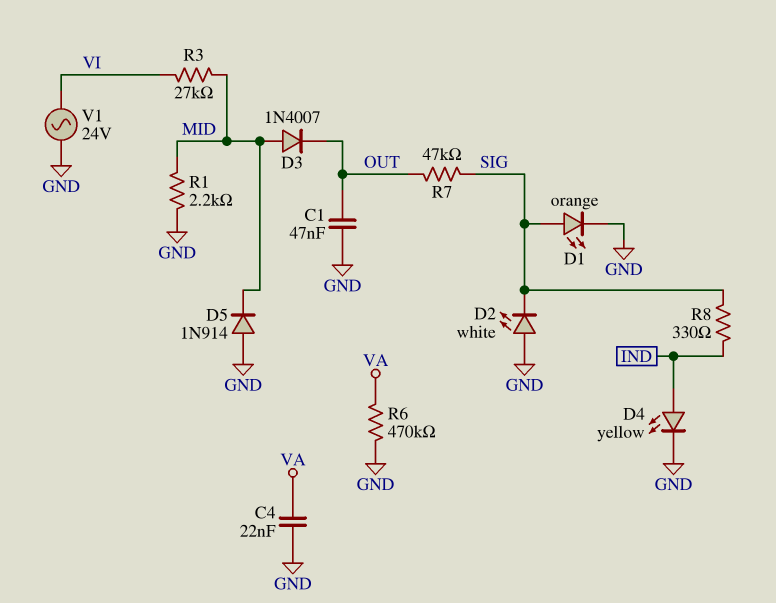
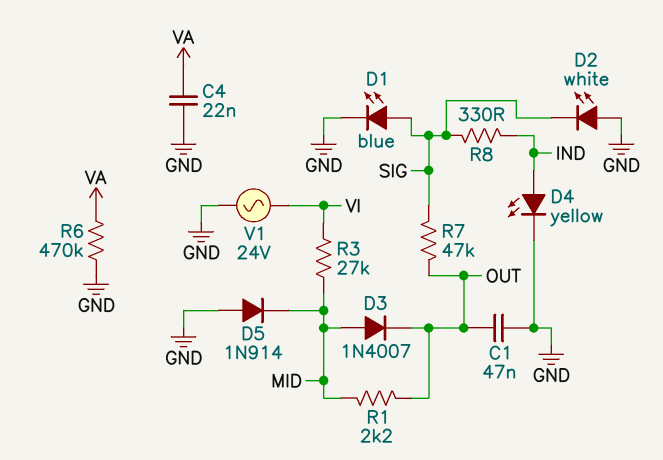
D1: LED orange (A SIG, K GND) -> LED blue (A SIG, K GND)
R1: 2.2k (GND, MID) -> 2.2k (MID, OUT)

